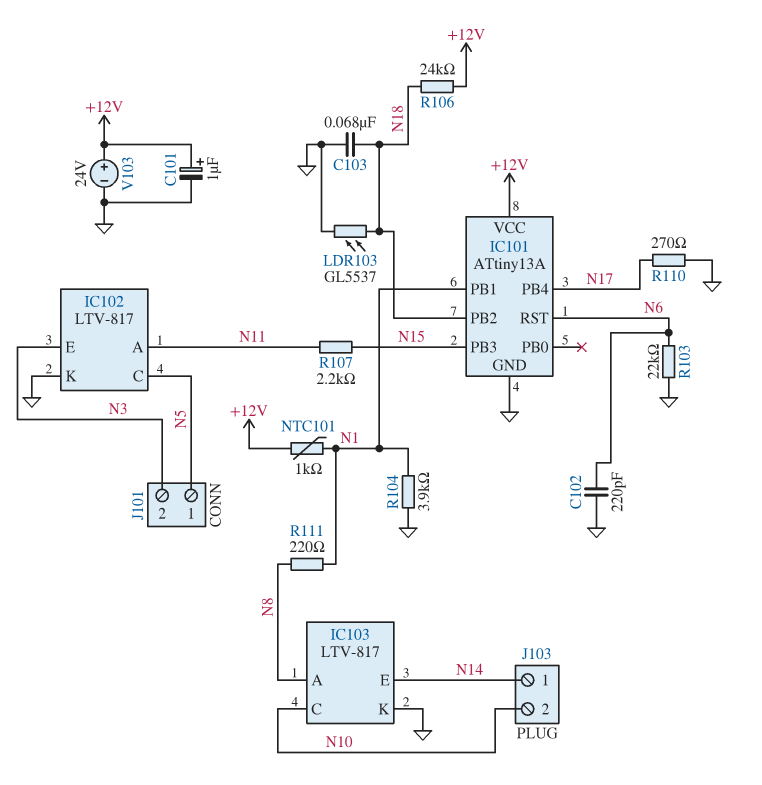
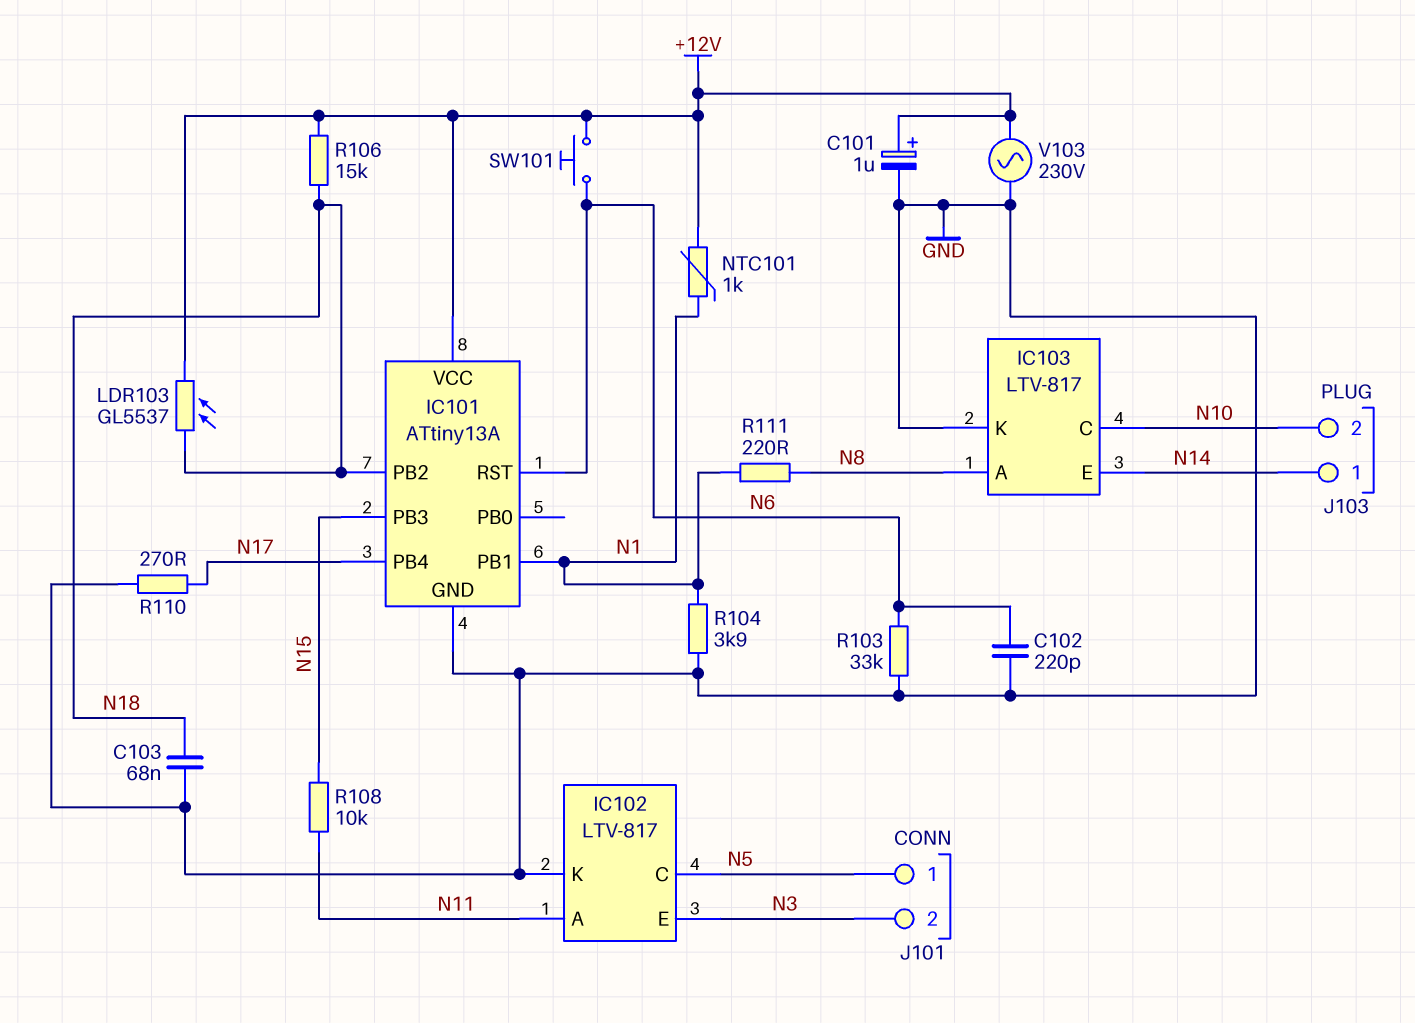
LDR103: GL5537 (GND, N18) -> GL5537 (+12V, N18)
R103: 22k (GND, N6) -> 33k (GND, N6)
R106: 24k (+12V, N18) -> 15k (+12V, N18)
R107: 2.2k (N11, N15) -> none
R108: none -> 10k (N11, N15)
SW101: none -> button (+12V, N6)
V103: 24V (plus +12V, minus GND) -> AC 230V (+12V, GND)

